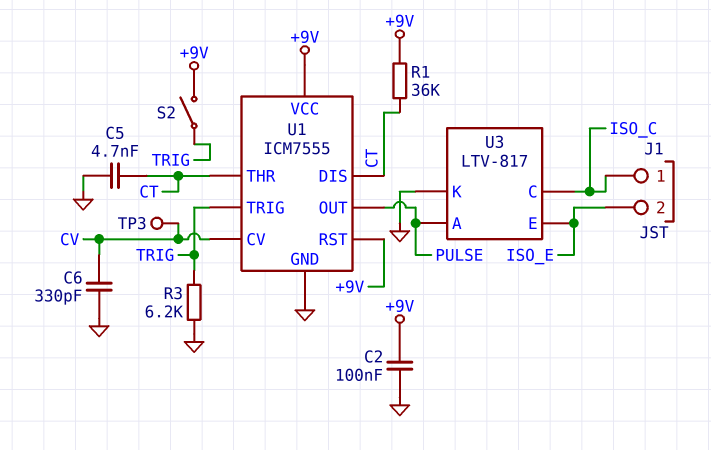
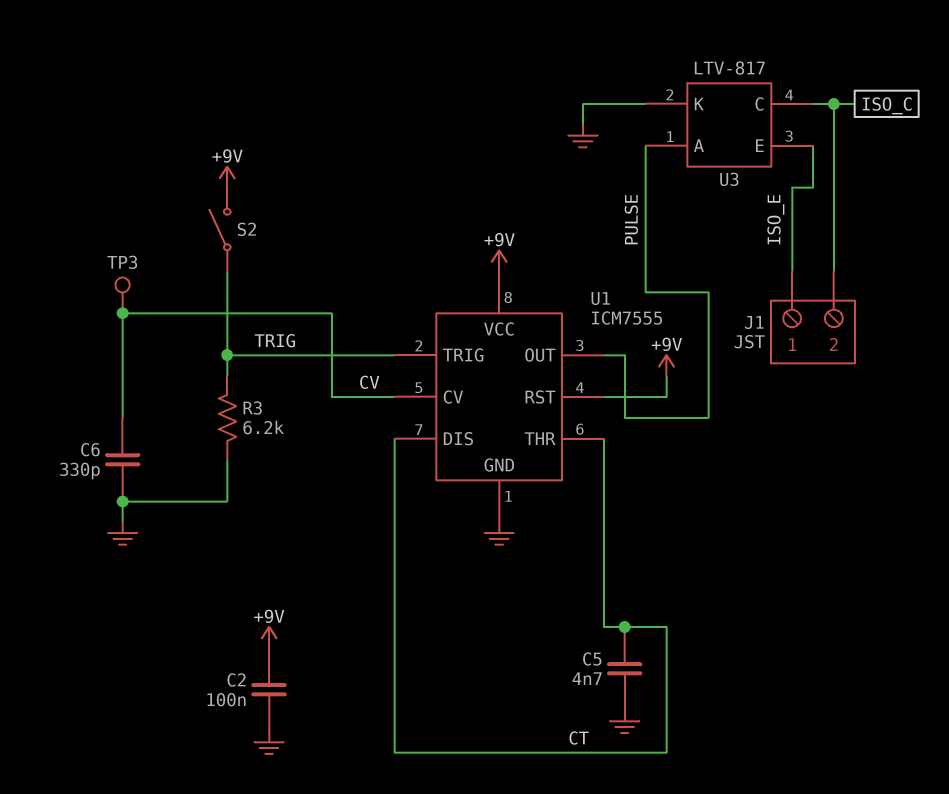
J1 pin 1: ISO_C -> ISO_E
J1 pin 2: ISO_E -> ISO_C
R1: 36k (+9V, CT) -> none

